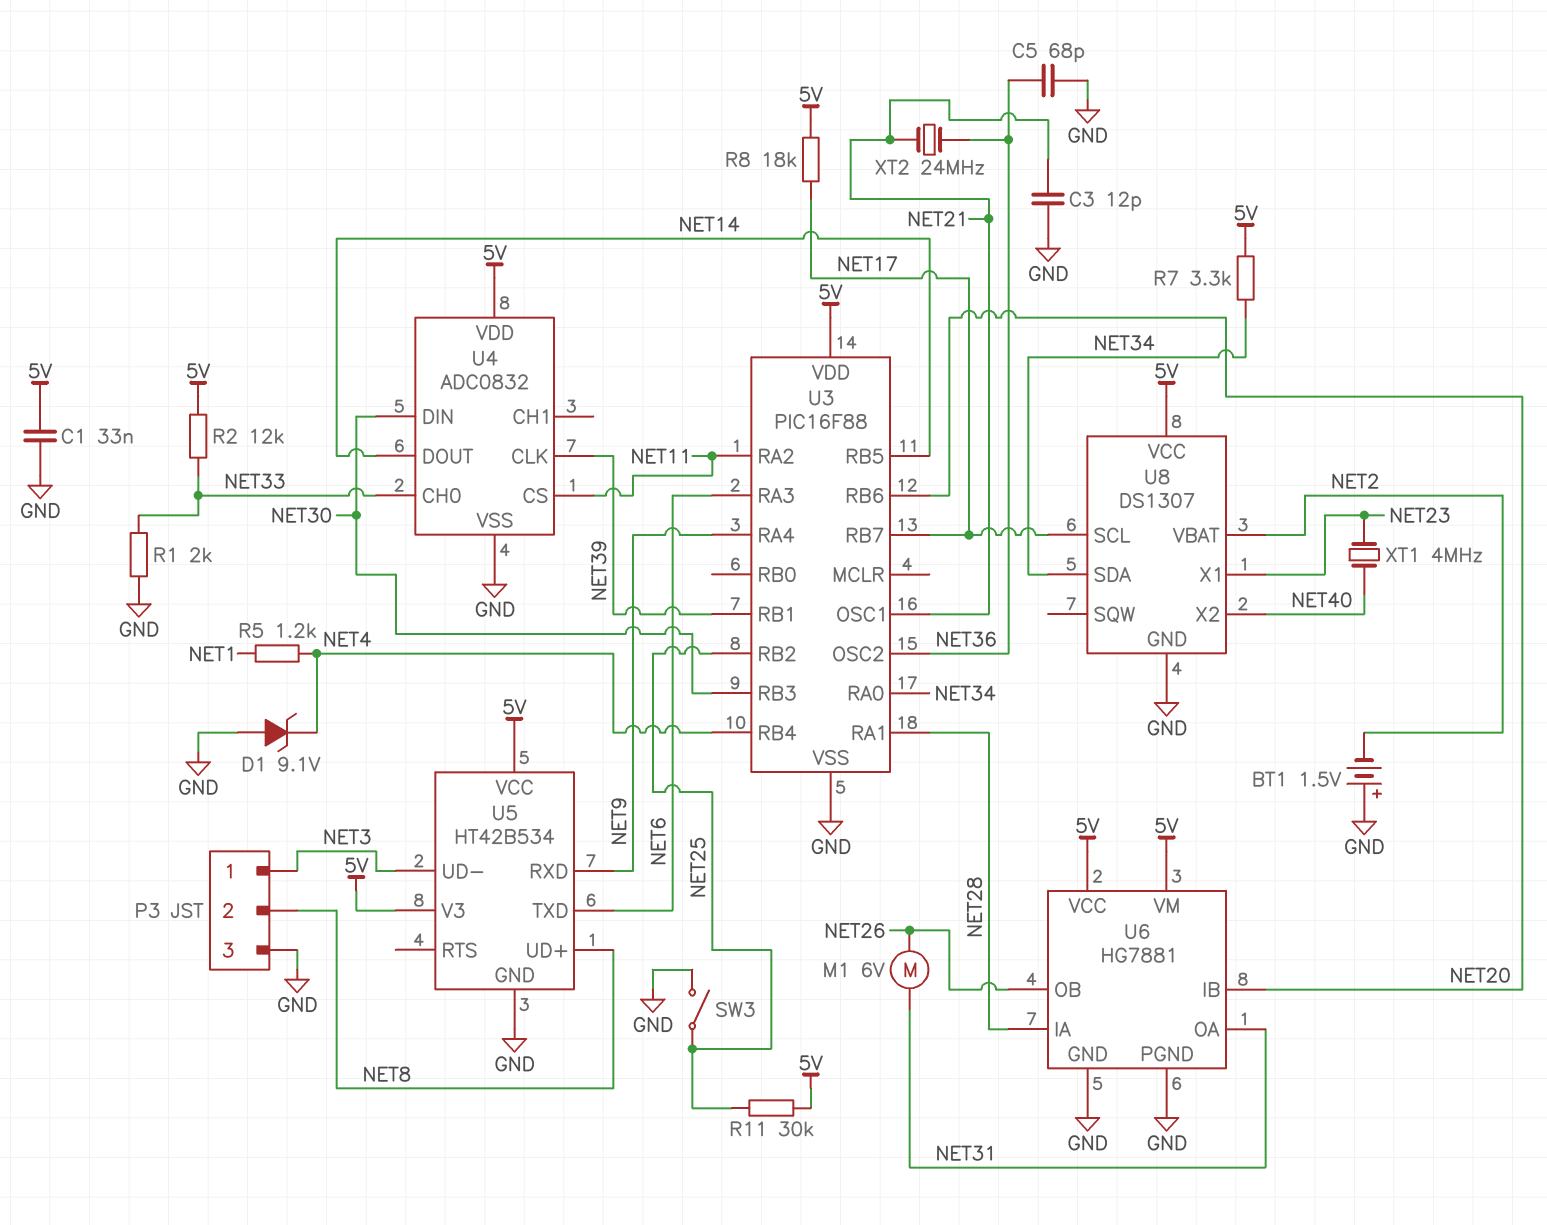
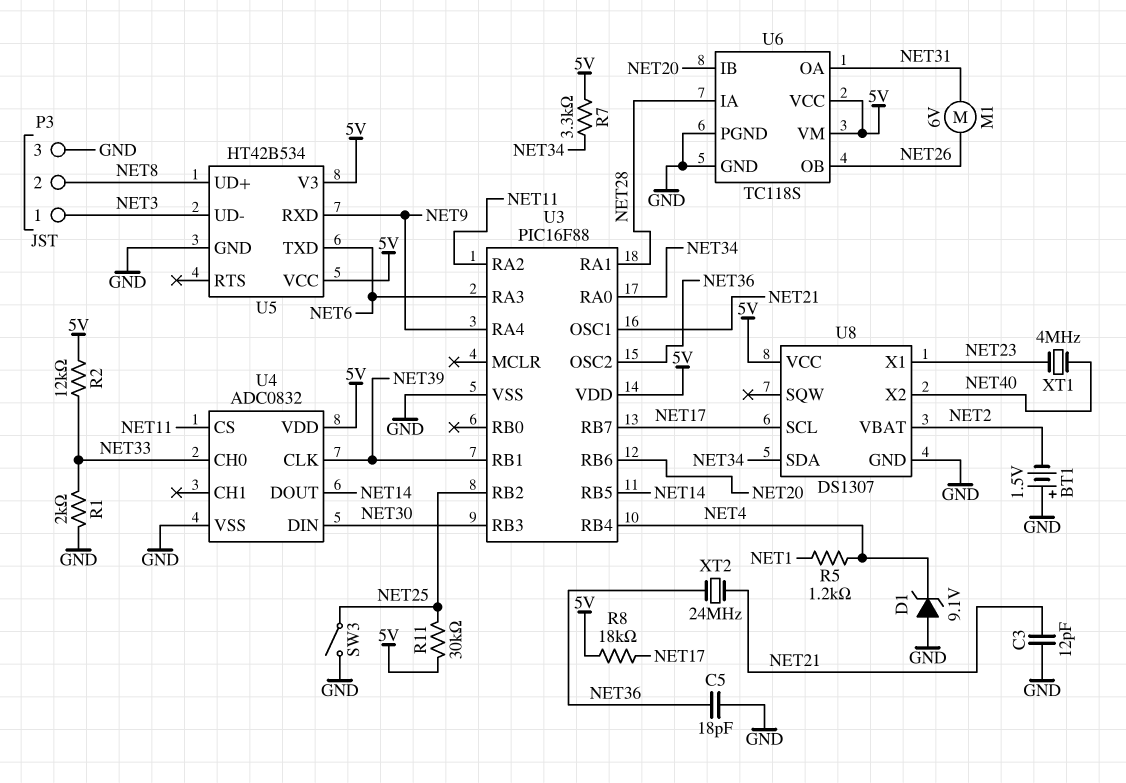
C1: 33nF (5V, GND) -> none
C5: 68pF (GND, NET36) -> 18pF (GND, NET36)
U6: HG7881 -> TC118S

